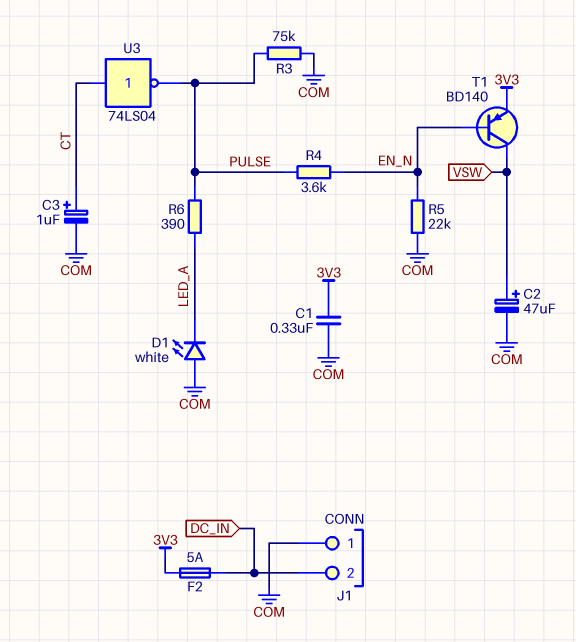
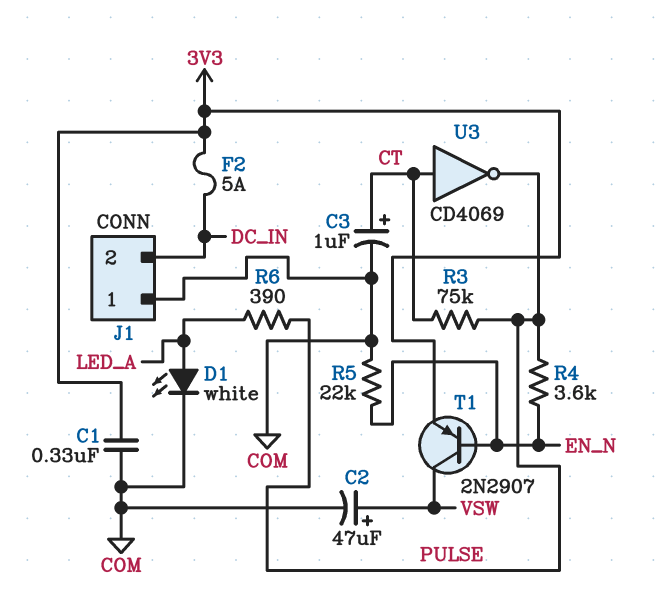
D1: LED white (A COM, K LED_A) -> LED white (A LED_A, K COM)
R3: 75k (COM, PULSE) -> 75k (CT, PULSE)
T1: PNP BD140 (B EN_N, C VSW, E 3V3) -> PNP 2N2907 (B EN_N, C VSW, E 3V3)
U3: NOT 74LS04 (in CT, out PULSE) -> NOT CD4069 (in CT, out PULSE)

